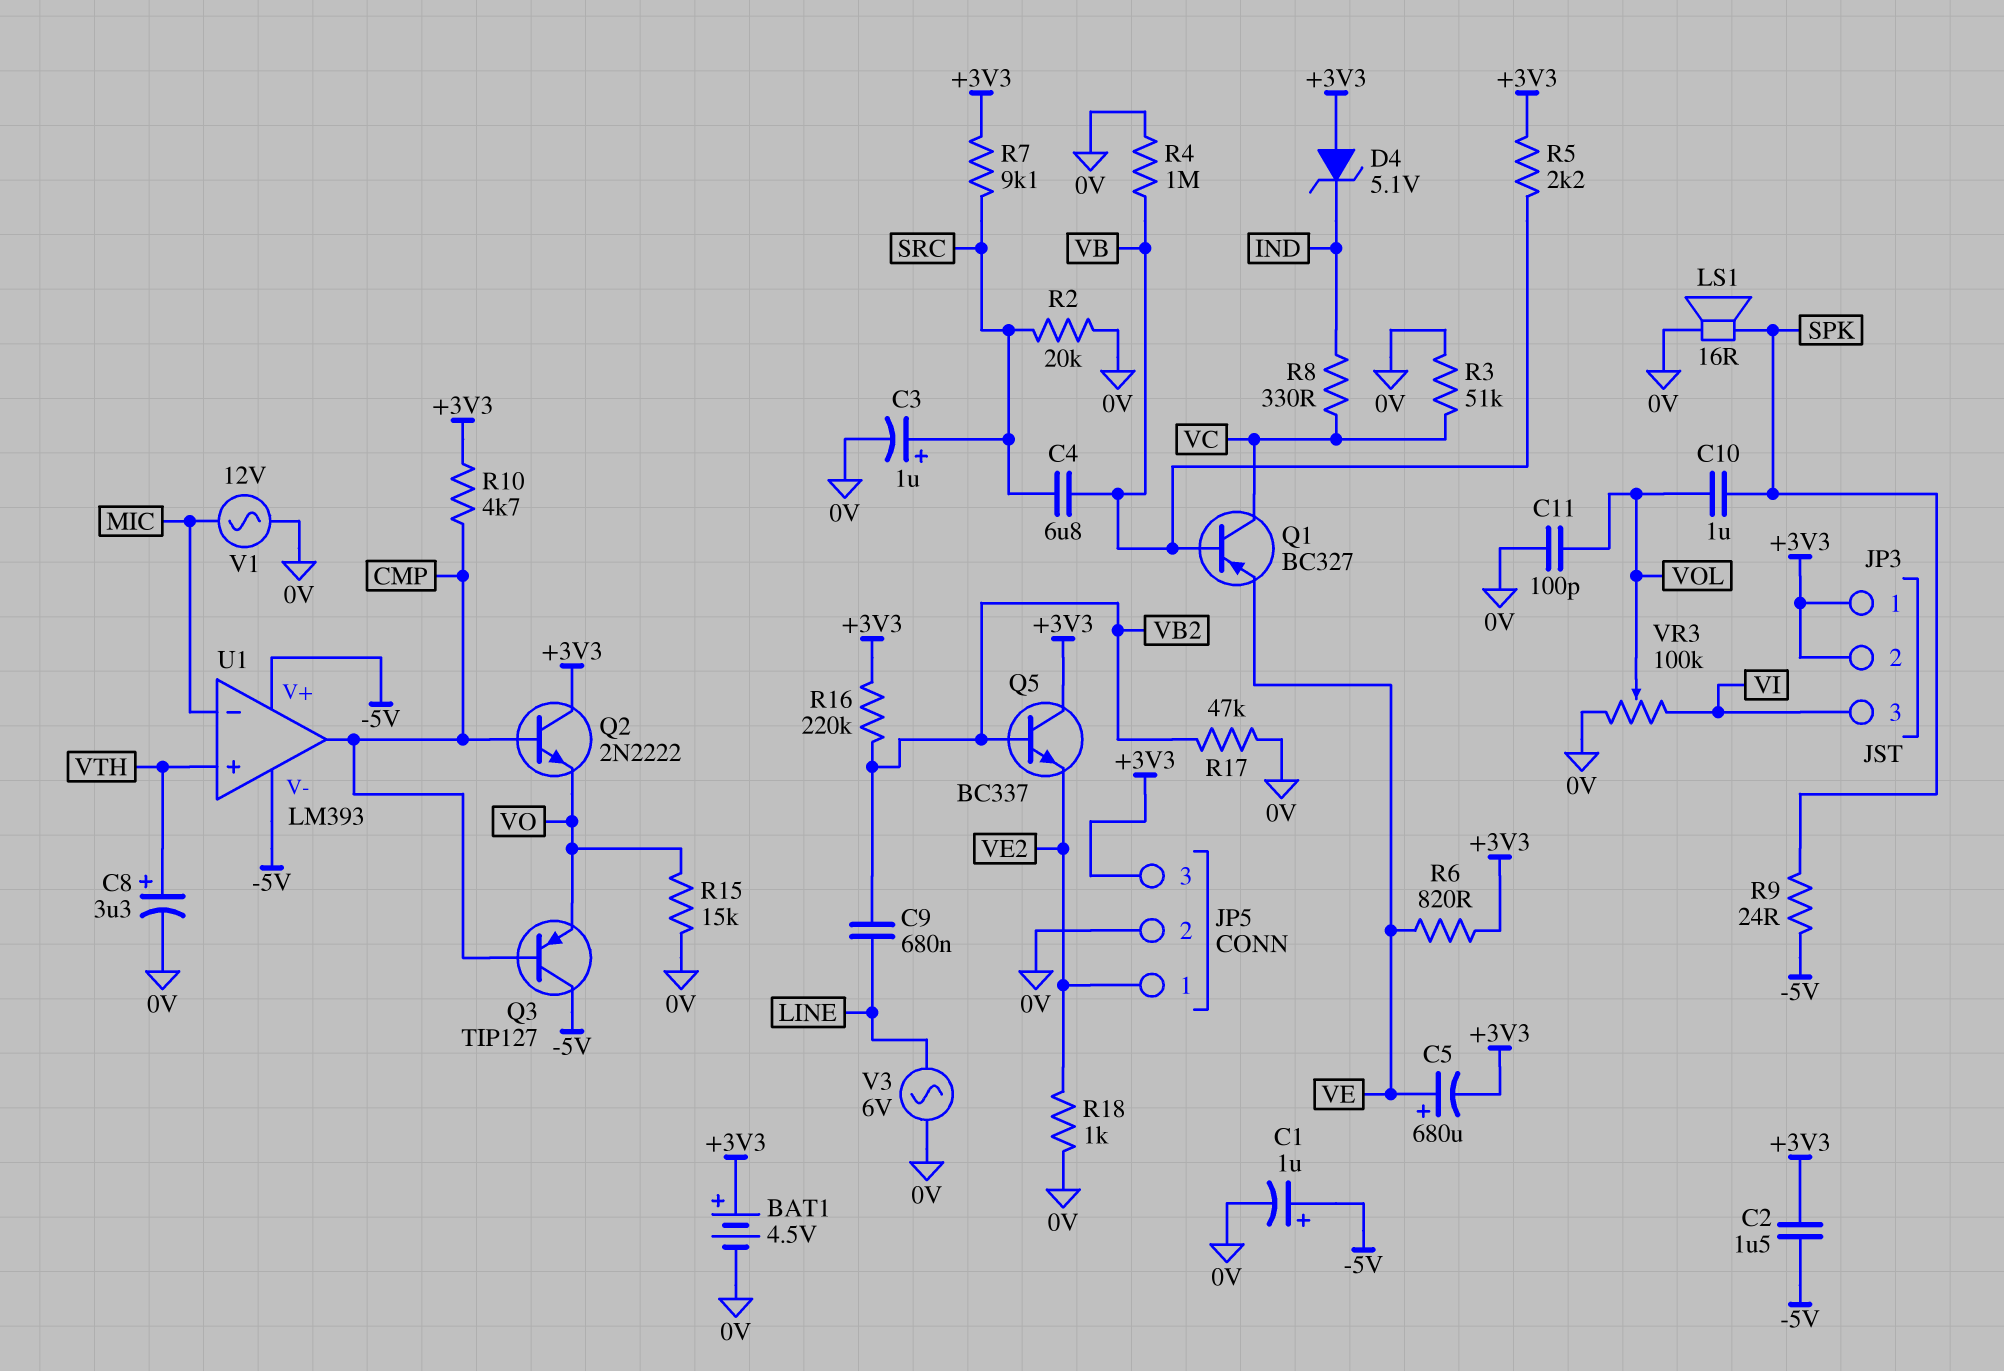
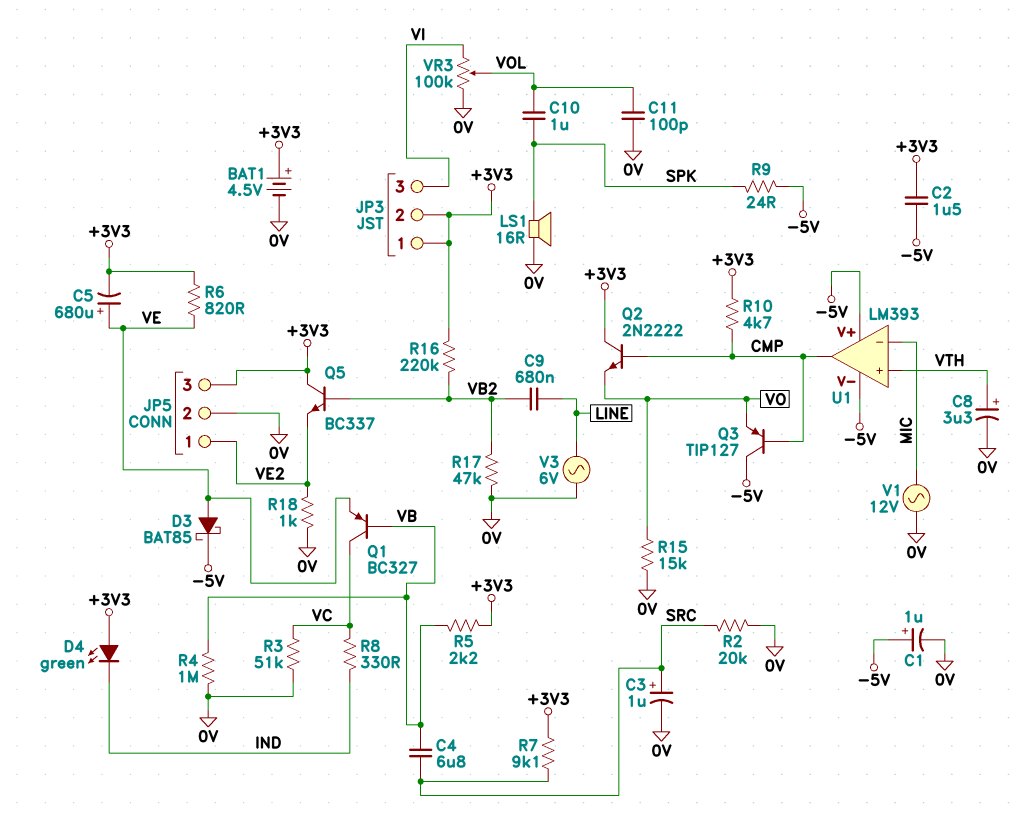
D3: none -> schottky BAT85 (A VE, K -5V)
D4: zener 5.1V (A +3V3, K IND) -> LED green (A +3V3, K IND)

